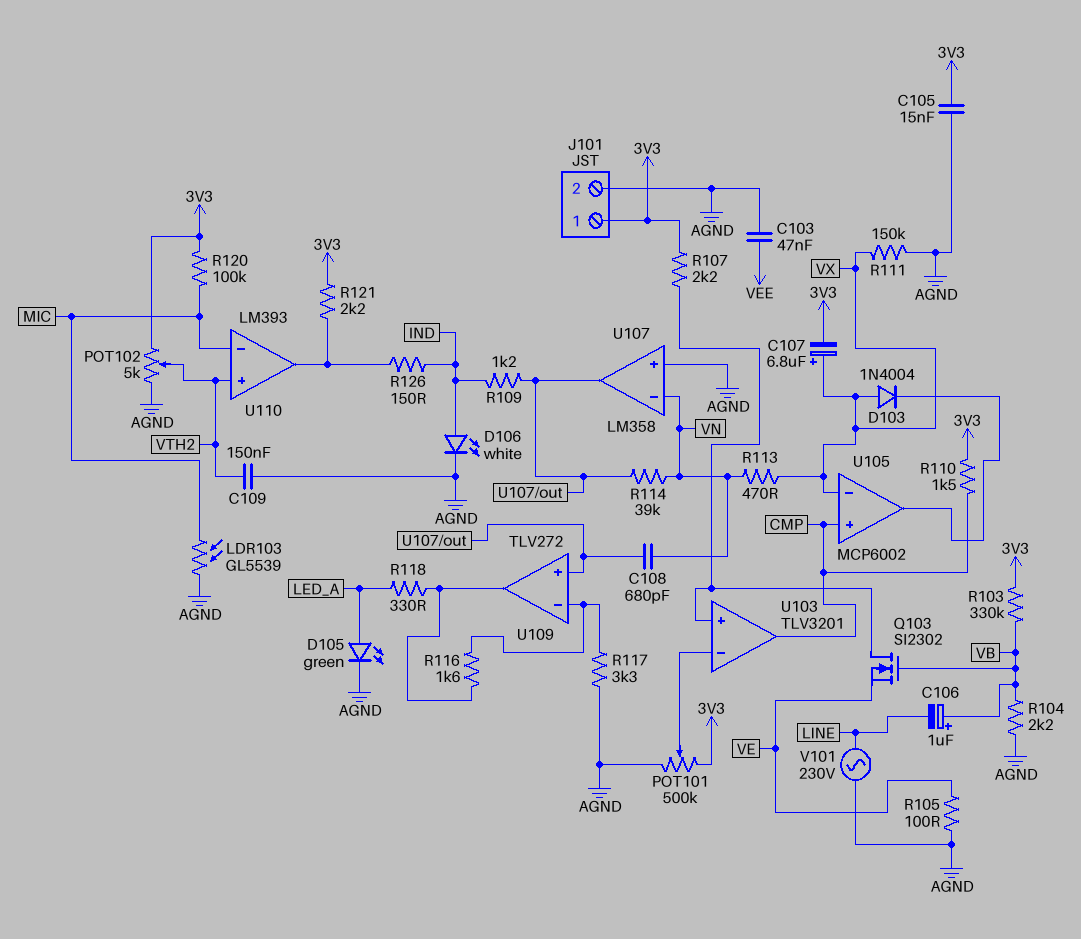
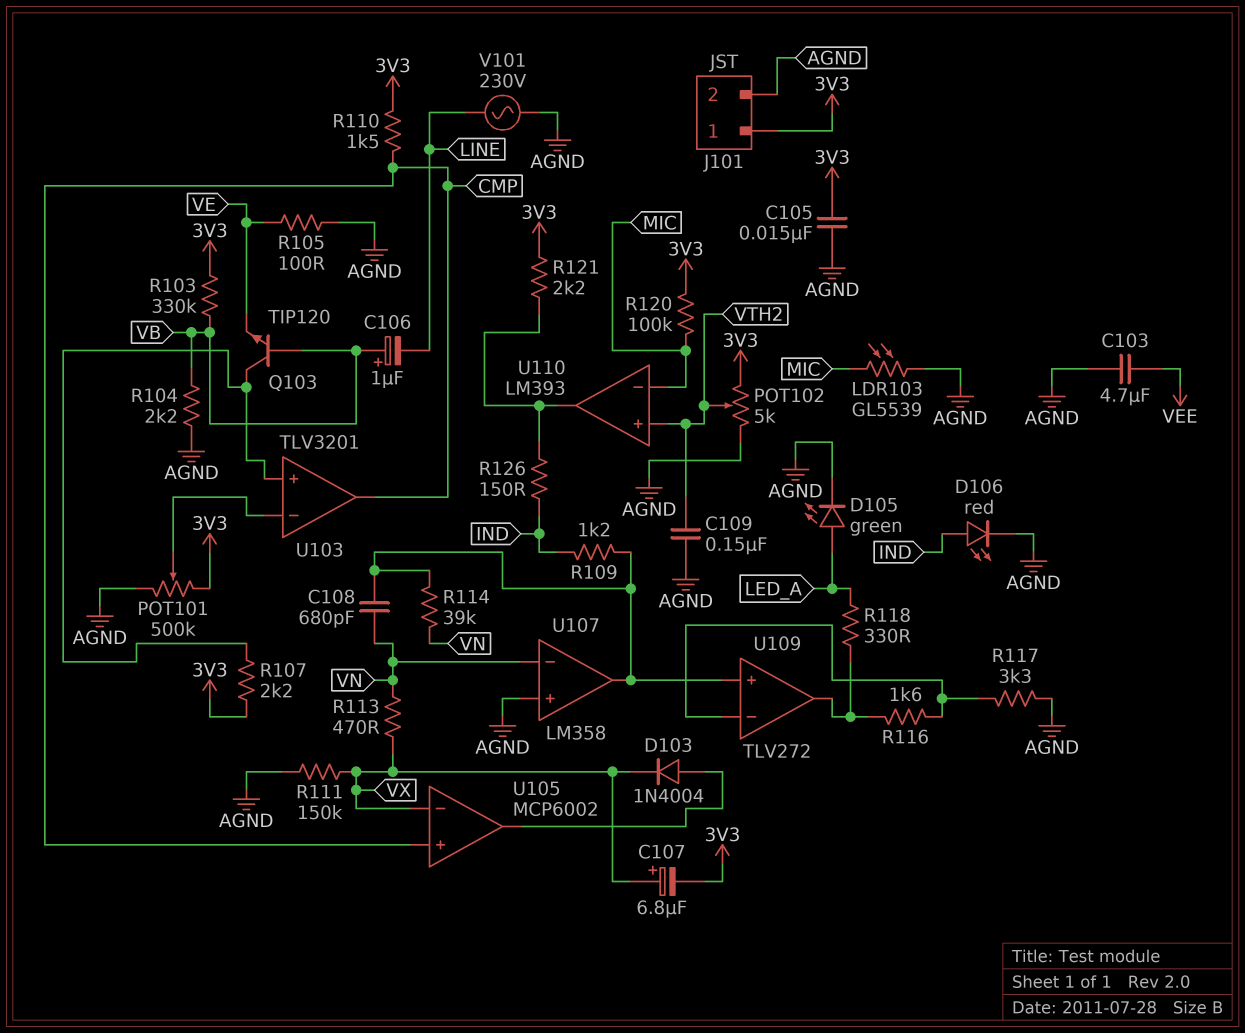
C103: 47nF (AGND, VEE) -> 4.7uF (AGND, VEE)
D103: diode 1N4004 (A VX, K U105/out) -> diode 1N4004 (A U105/out, K VX)
D106: LED white (A IND, K AGND) -> LED red (A IND, K AGND)
Q103: NMOS SI2302 (G VB, D U103/in+, S VE) -> NPN TIP120 (B VB, C U103/in+, E VE)

